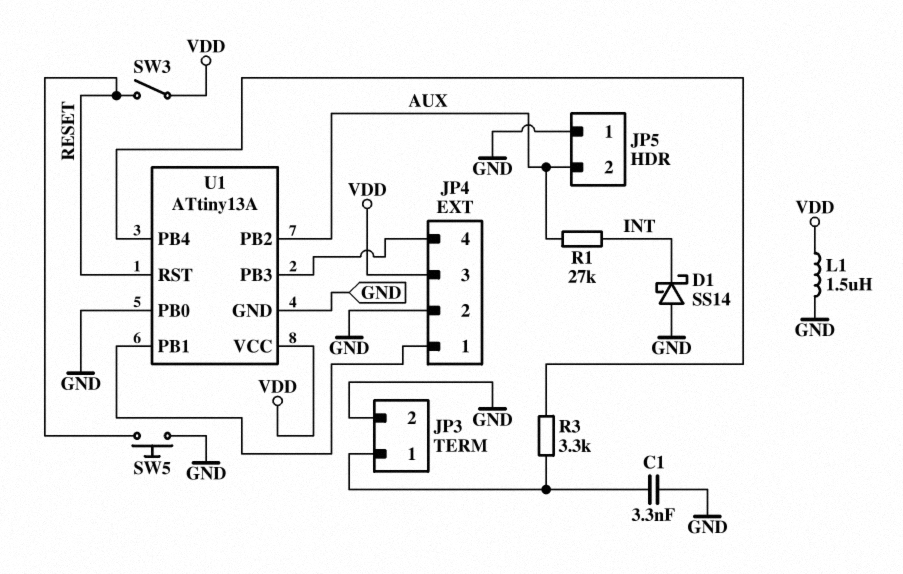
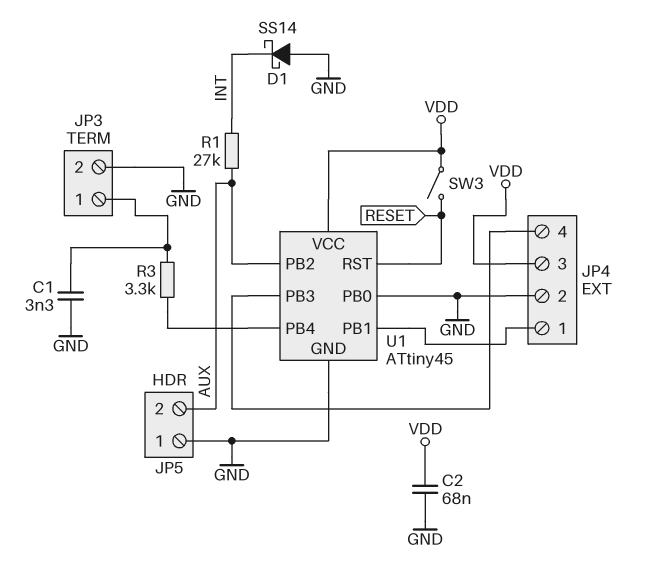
C2: none -> 68nF (GND, VDD)
L1: 1.5uH (GND, VDD) -> none
SW5: button (GND, RESET) -> none
U1: ATtiny13A -> ATtiny45

